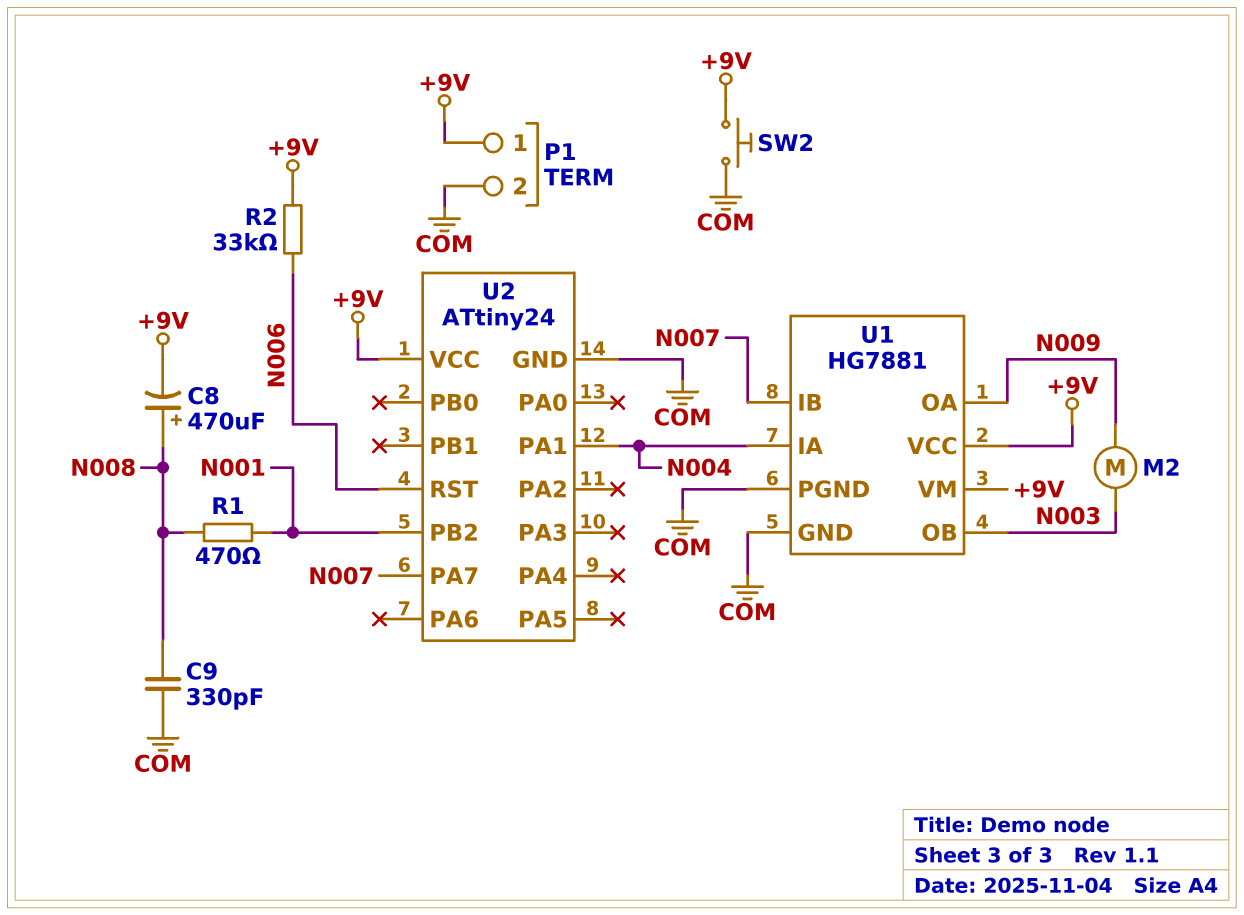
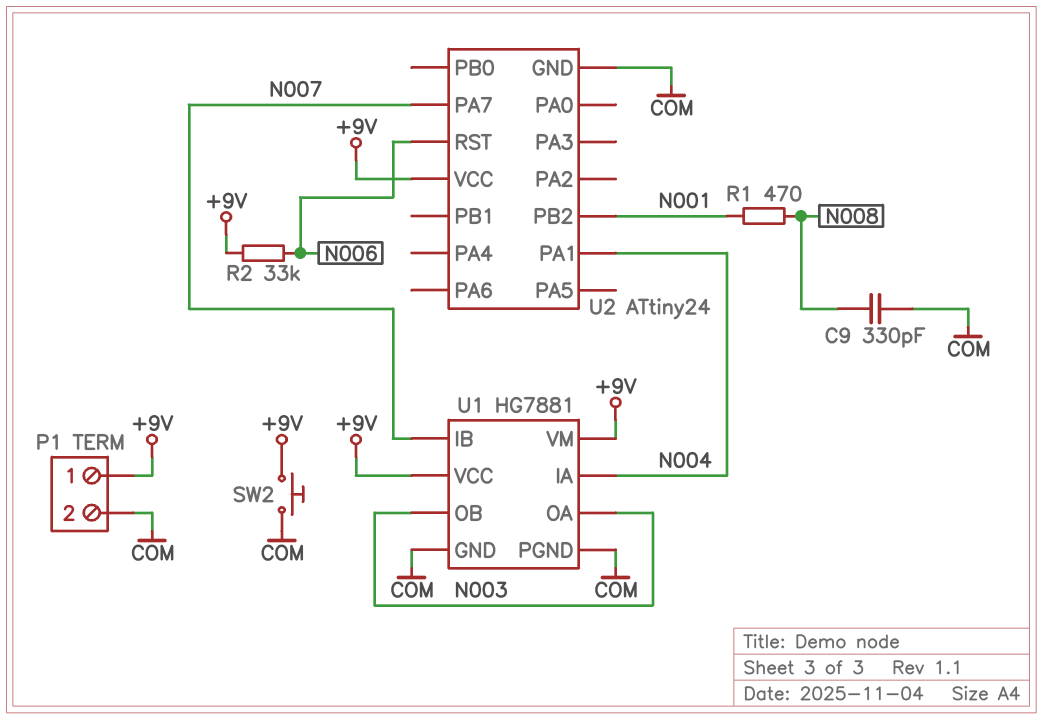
C8: 470uF (plus N008, minus +9V) -> none
M2: motor (N003, N009) -> none
U1 pin OA: N009 -> N003

